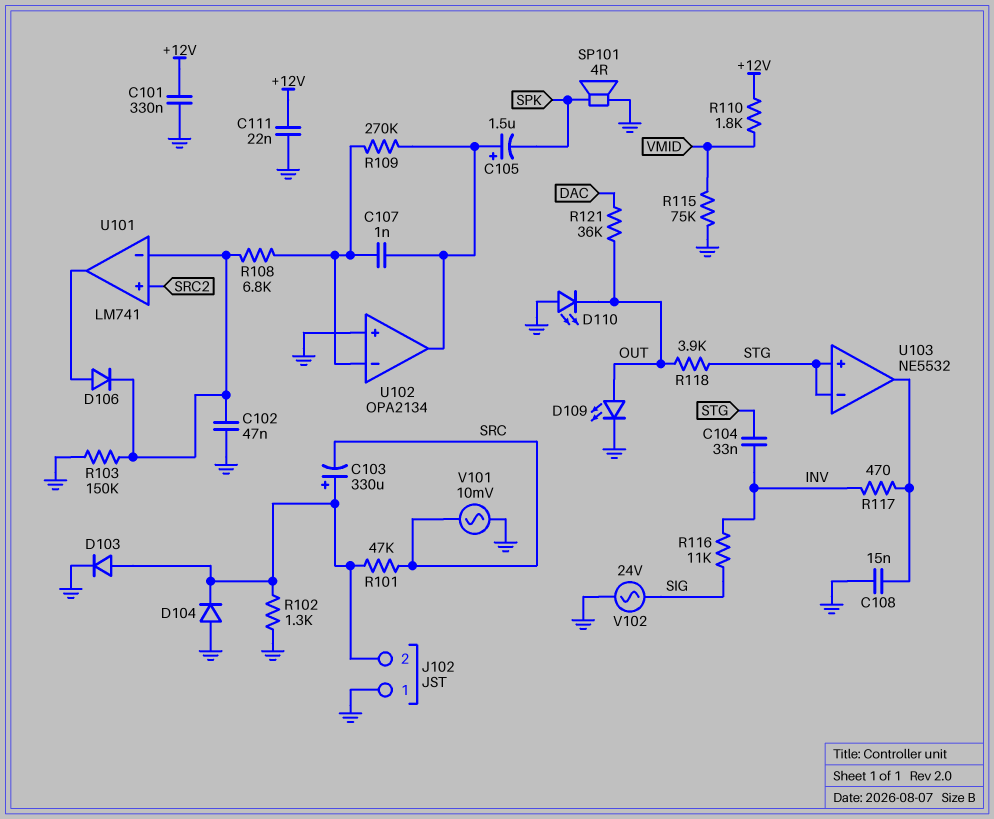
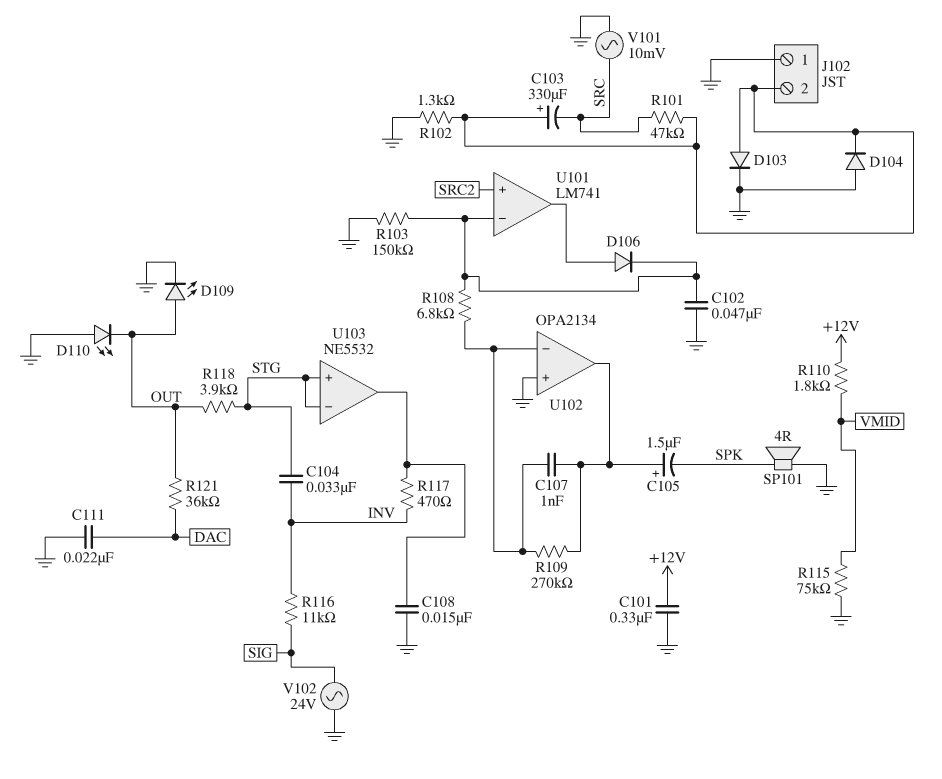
C111: 22nF (+12V, GND) -> 22nF (DAC, GND)

